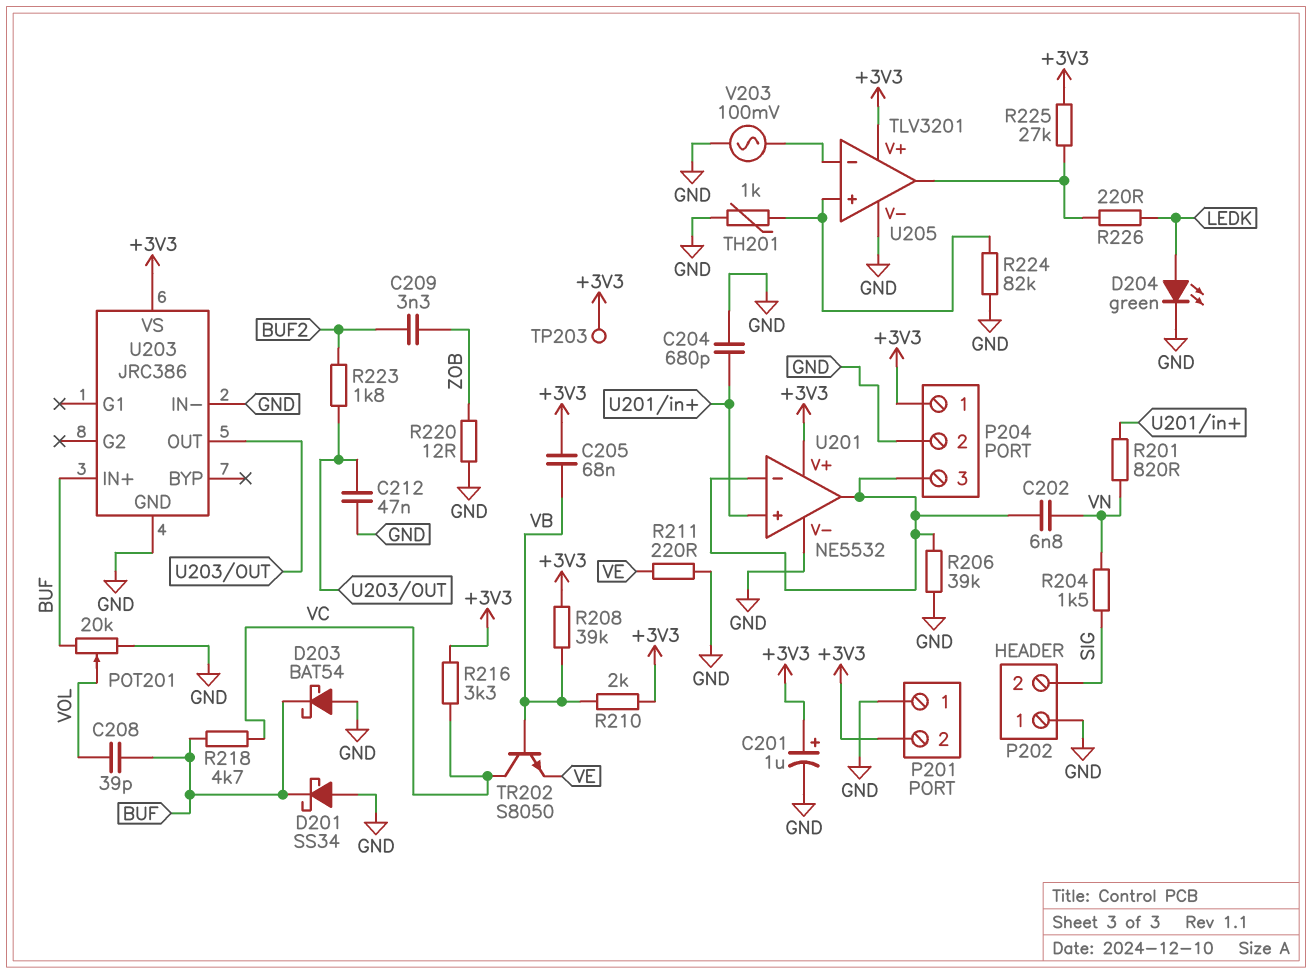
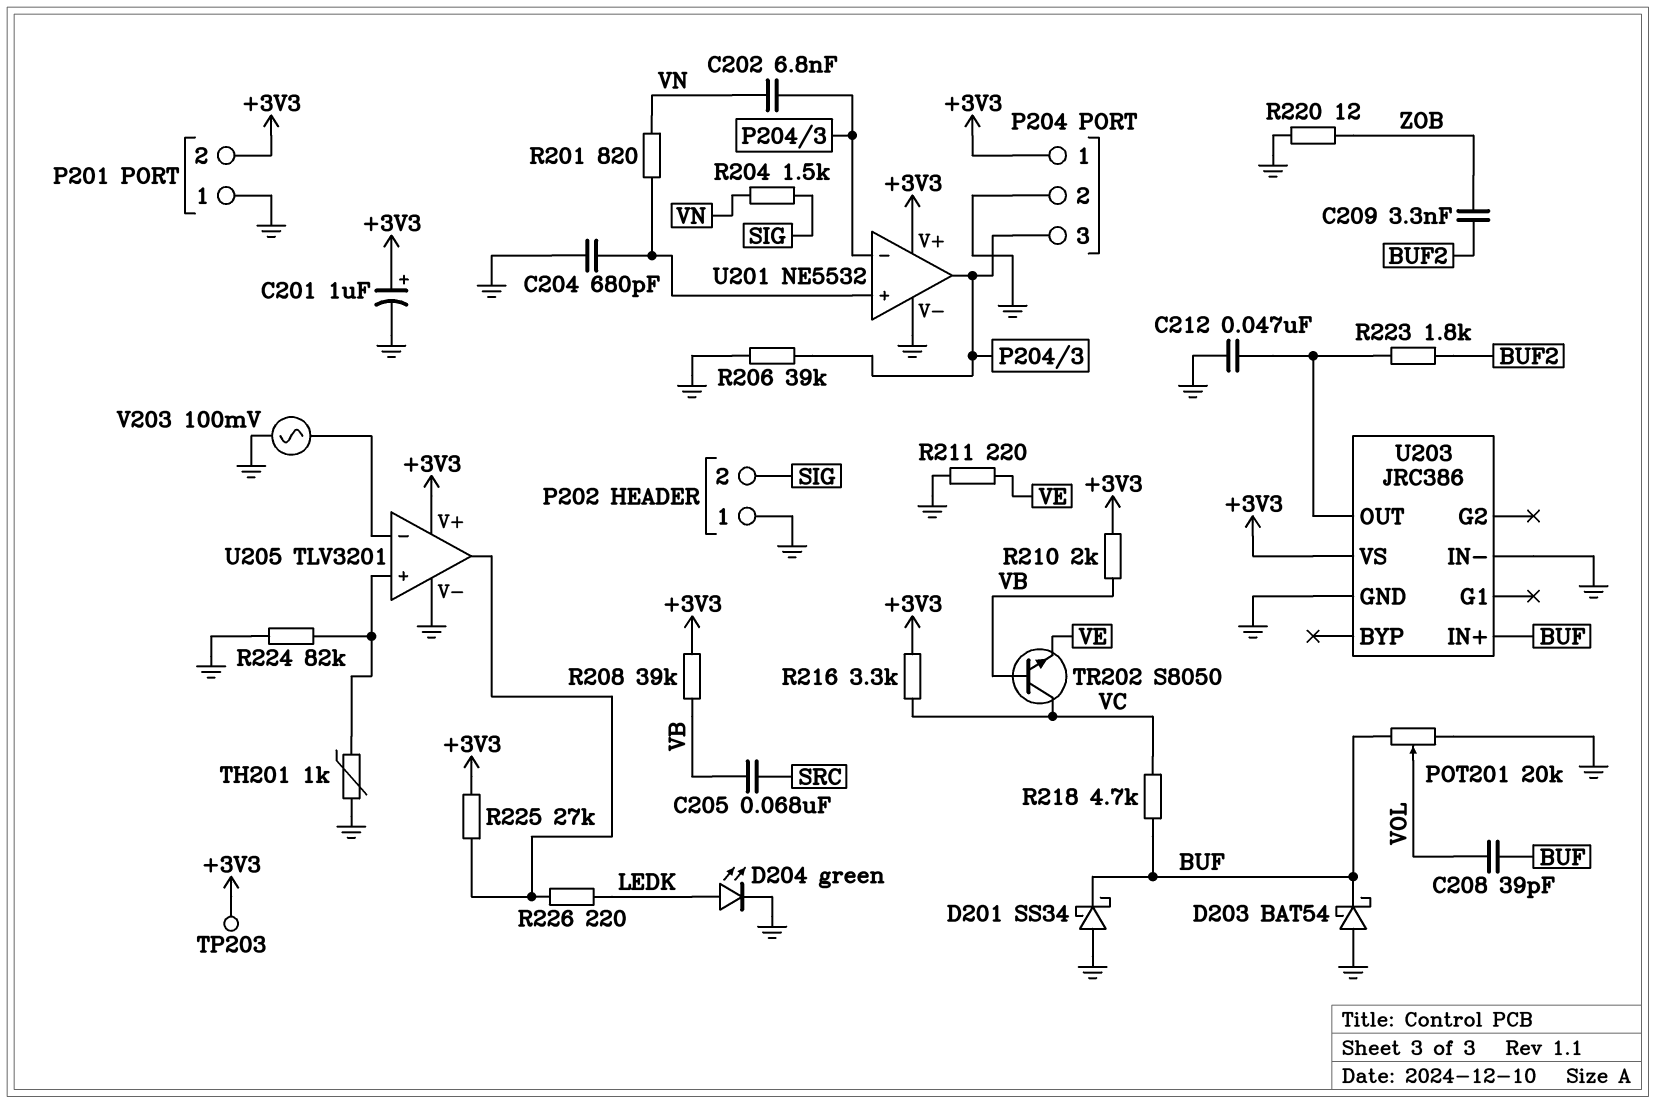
C205: 68nF (+3V3, VB) -> 68nF (SRC, VB)

